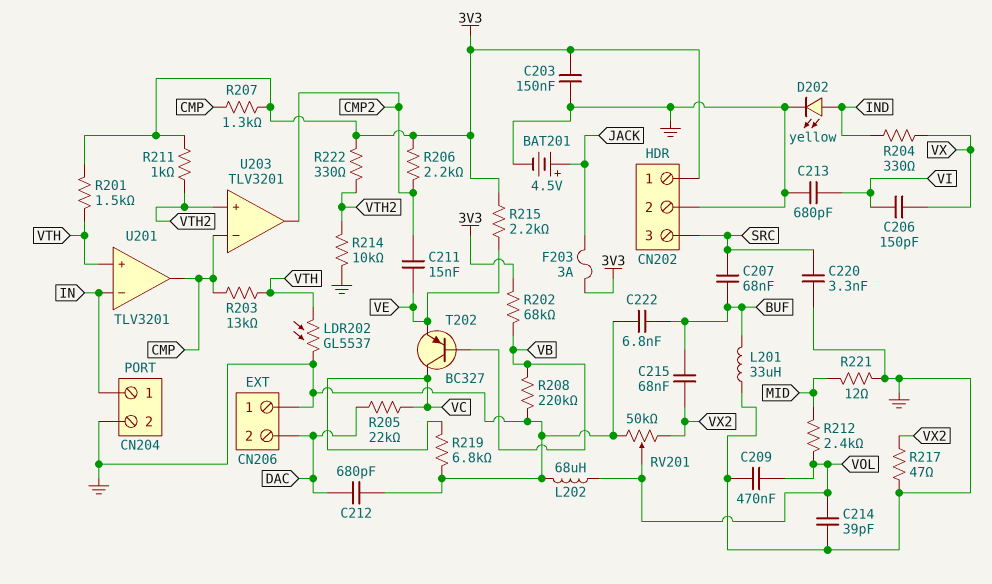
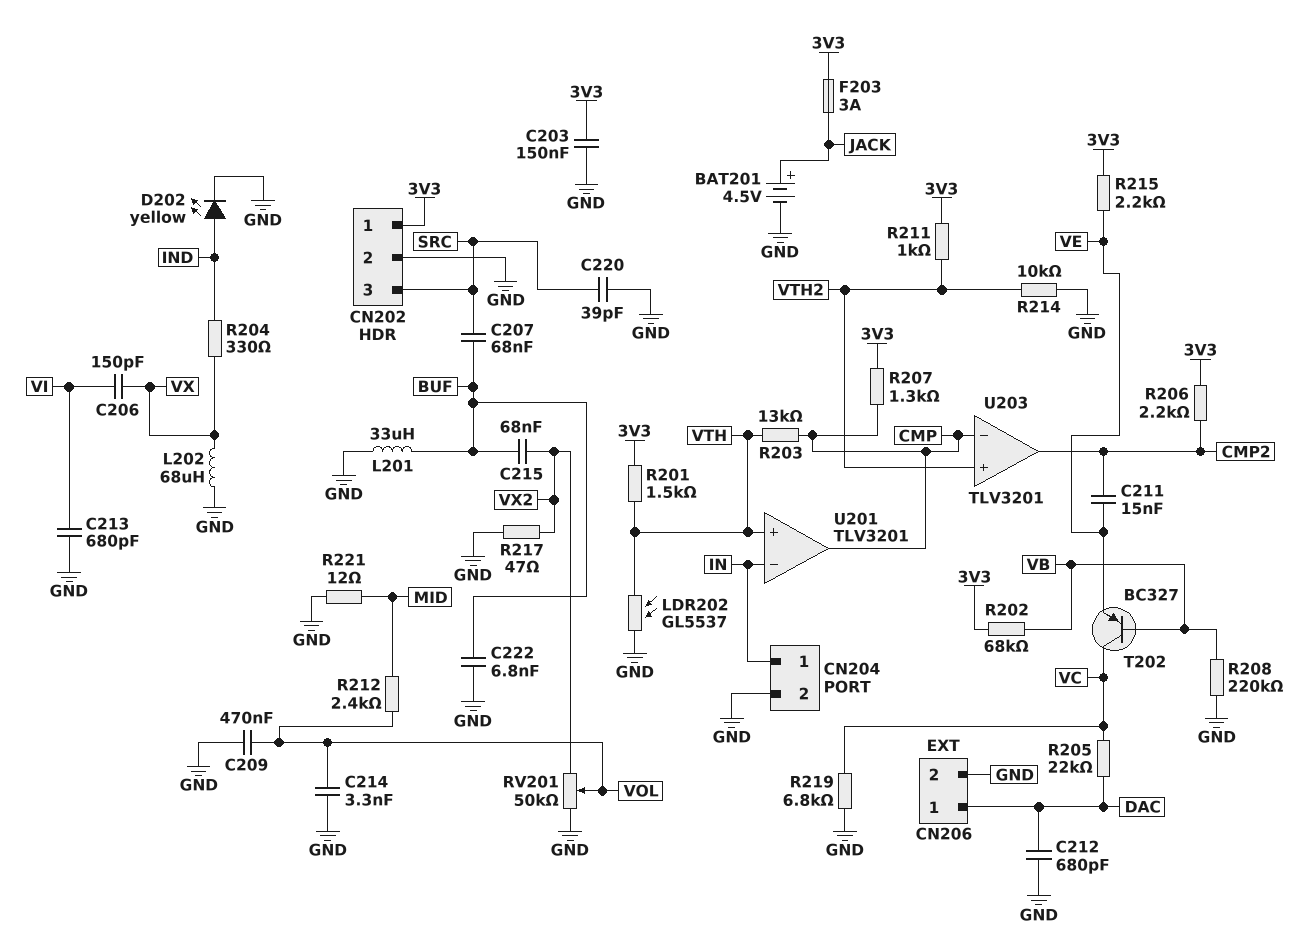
C214: 39pF (GND, VOL) -> 3.3nF (GND, VOL)
C220: 3.3nF (GND, SRC) -> 39pF (GND, SRC)
CN206 pin 1: GND -> DAC
CN206 pin 2: DAC -> GND
L202: 68uH (GND, VOL) -> 68uH (GND, VX)
R222: 330 (3V3, VTH2) -> none

